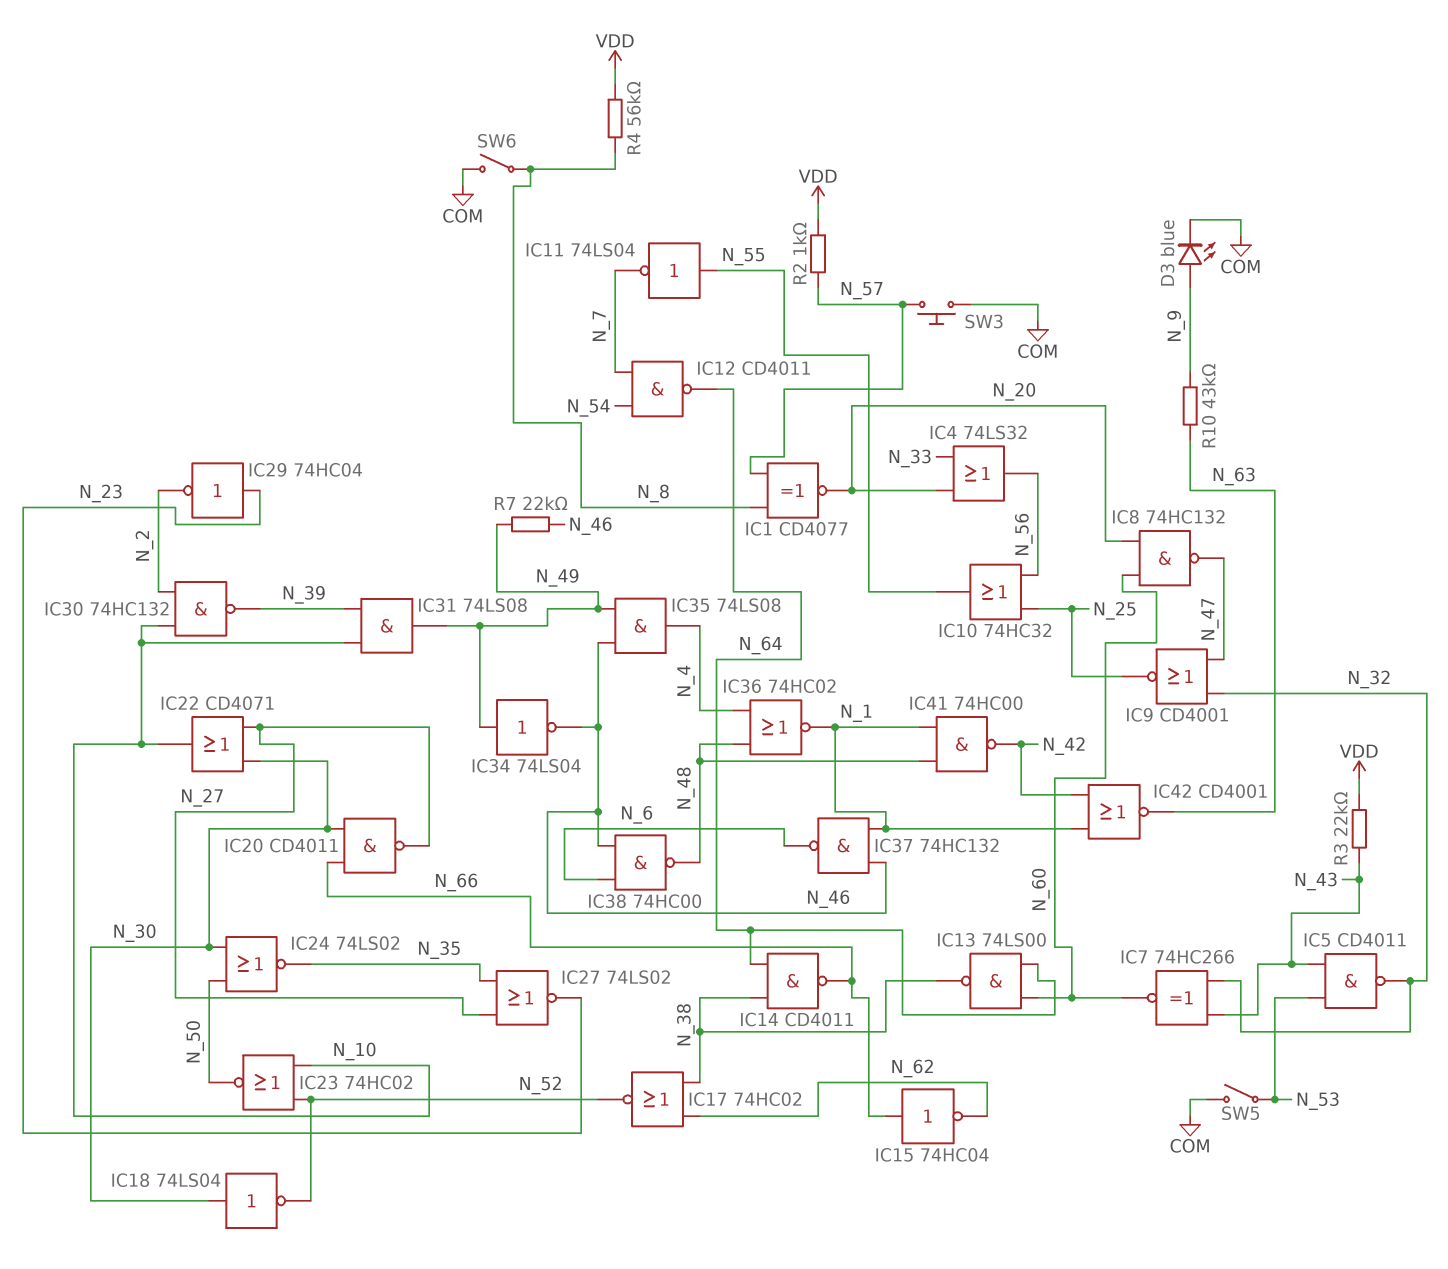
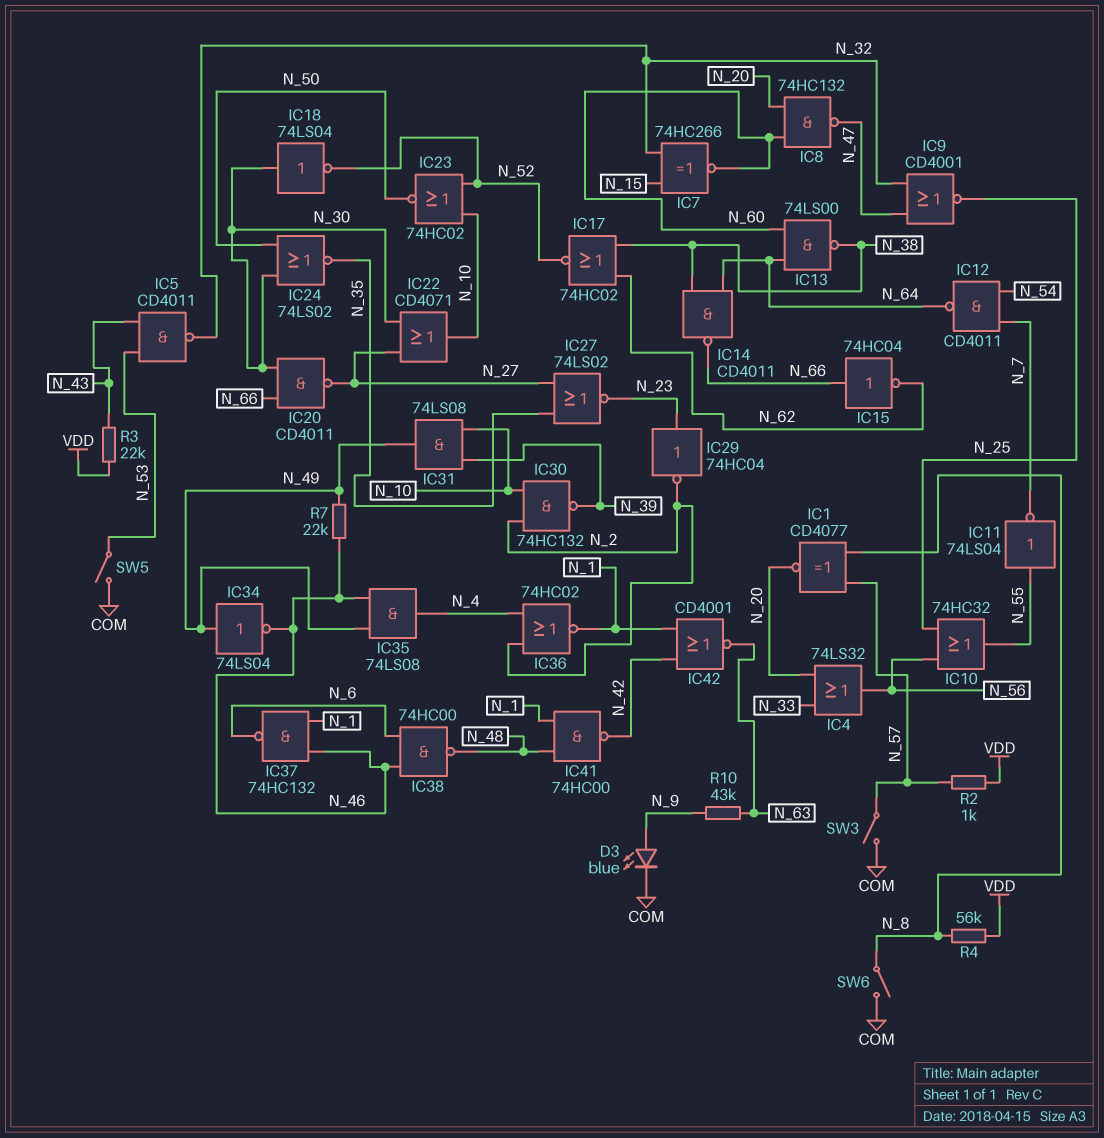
IC7: XNOR 74HC266 (in N_32, in N_43, out N_60) -> XNOR 74HC266 (in N_15, in N_32, out N_60)
IC36: NOR 74HC02 (in N_4, in N_48, out N_1) -> NOR 74HC02 (in N_2, in N_4, out N_1)
SW3: button (COM, N_57) -> switch (COM, N_57)

